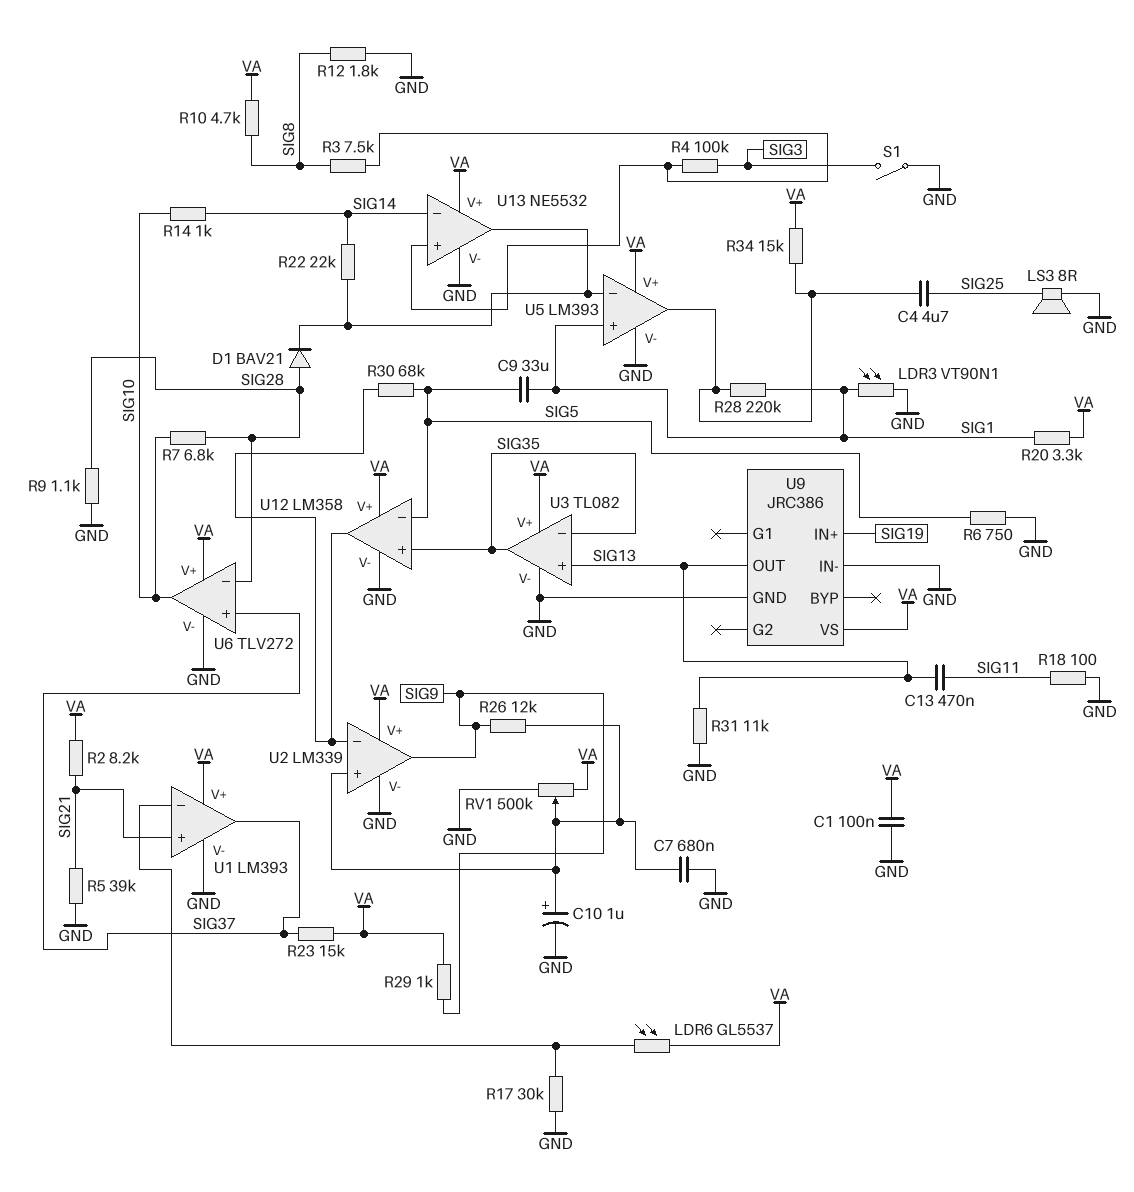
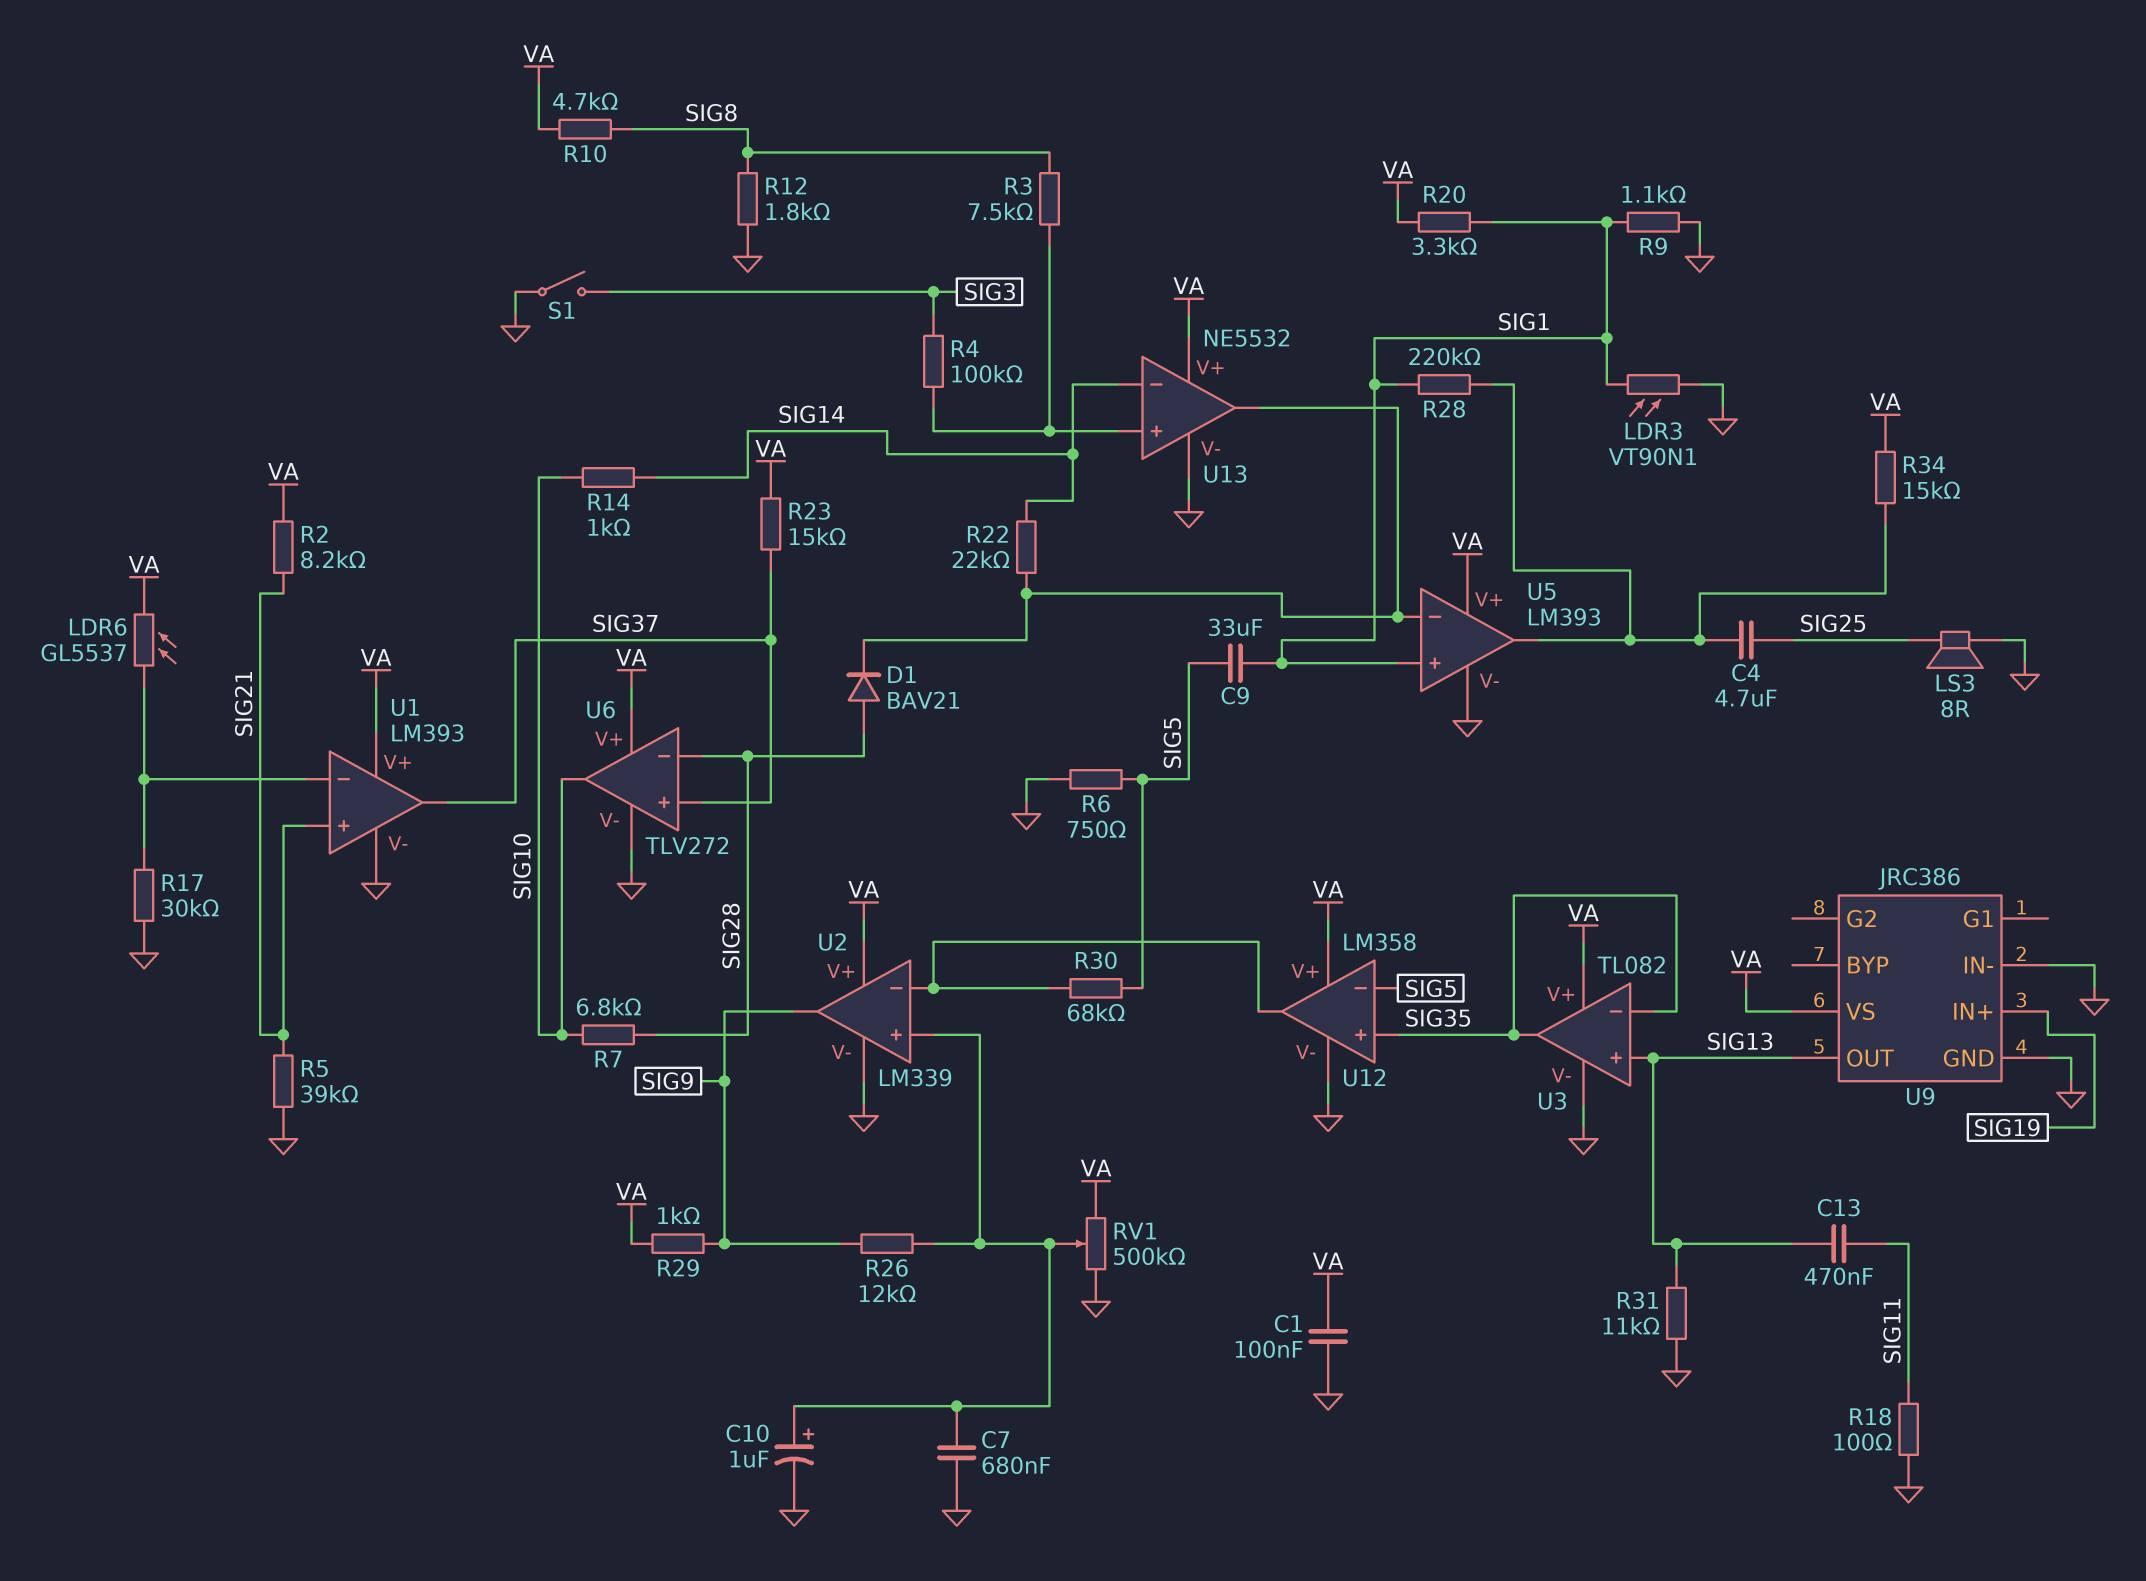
R9: 1.1k (GND, SIG28) -> 1.1k (GND, SIG1)

